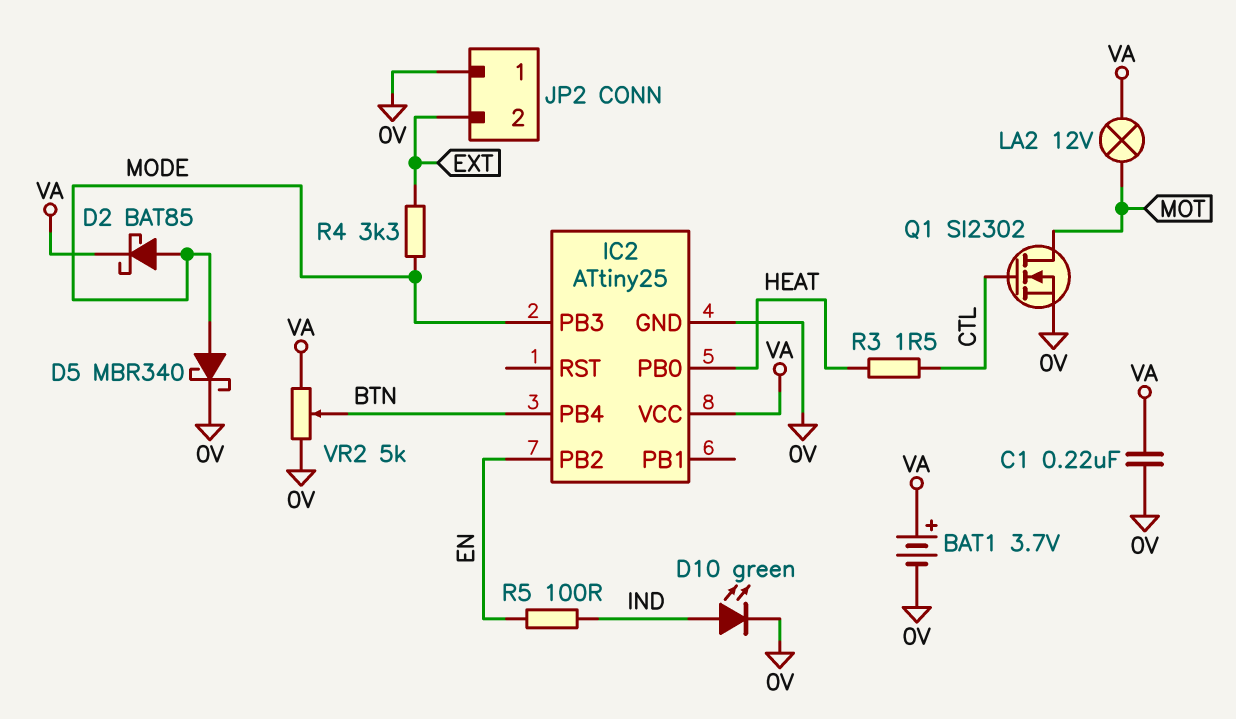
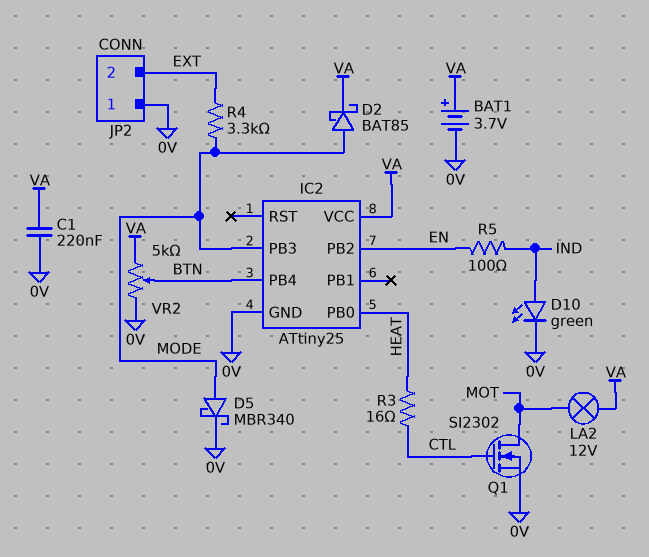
R3: 1.5 (CTL, HEAT) -> 16 (CTL, HEAT)

